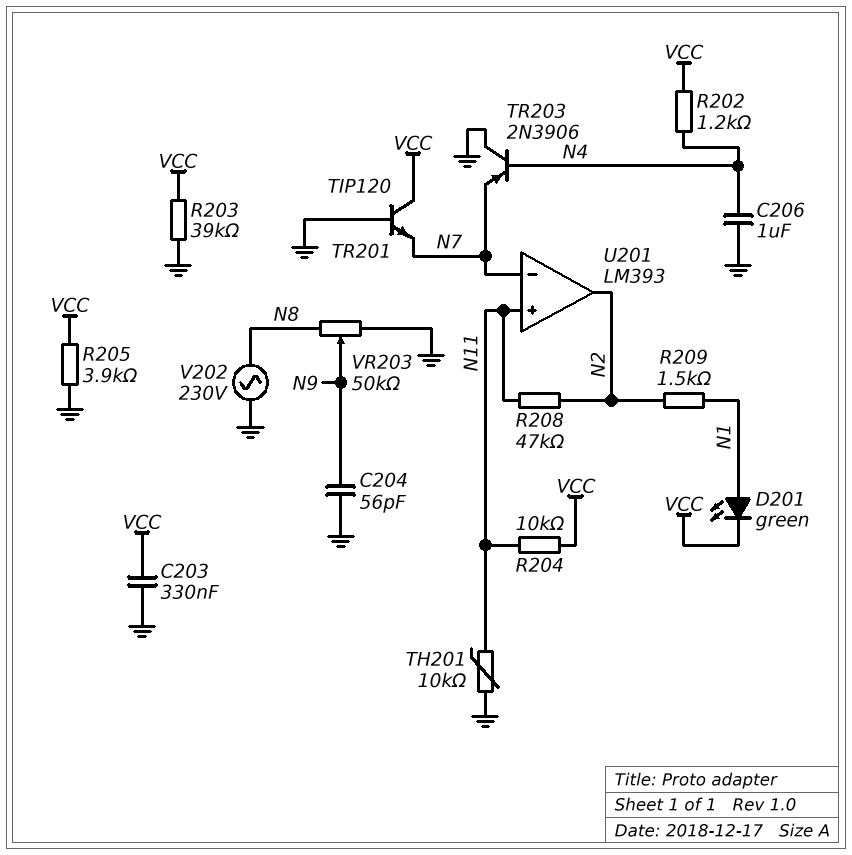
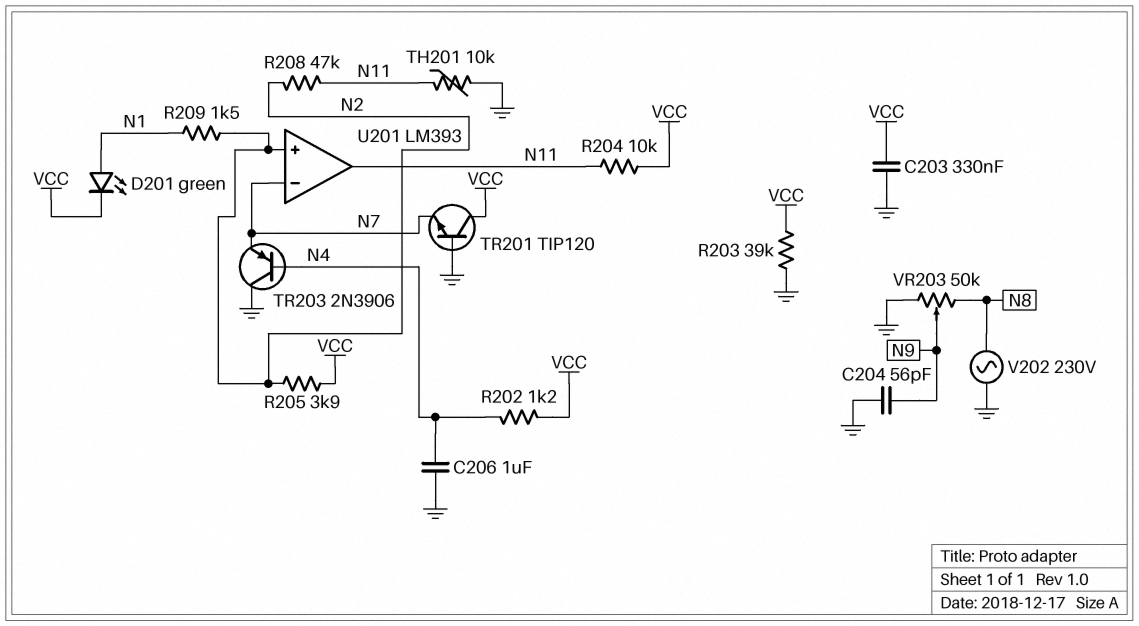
R205: 3.9k (GND, VCC) -> 3.9k (N2, VCC)
U201 pin in+: N11 -> N2
U201 pin out: N2 -> N11

